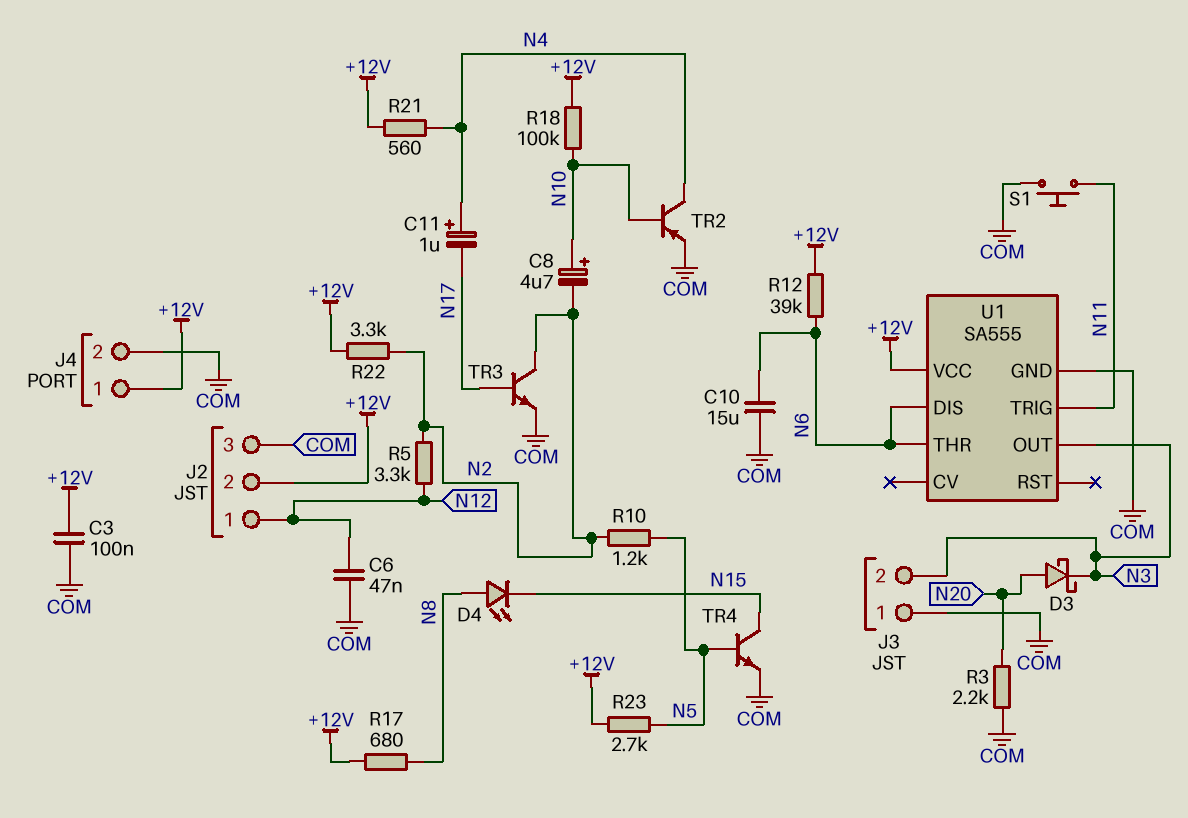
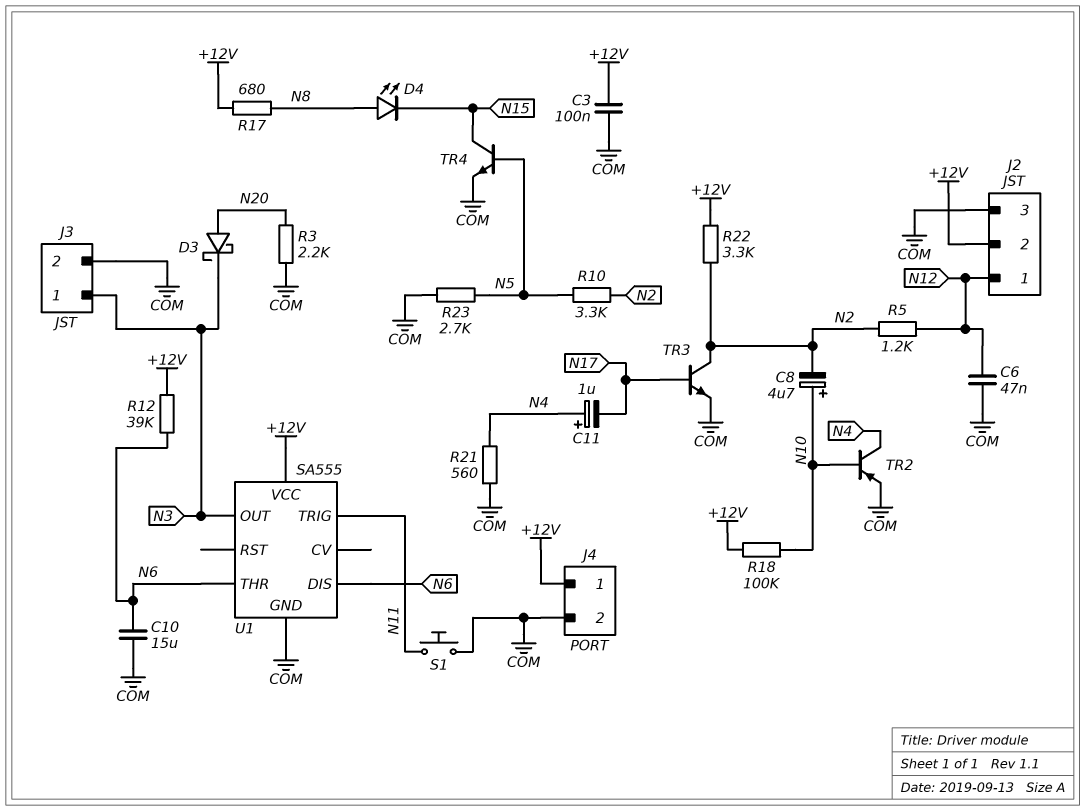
J3 pin 1: COM -> N3
J3 pin 2: N3 -> COM
R5: 3.3k (N2, N12) -> 1.2k (N2, N12)
R10: 1.2k (N2, N5) -> 3.3k (N2, N5)
R21: 560 (+12V, N4) -> 560 (COM, N4)
R23: 2.7k (+12V, N5) -> 2.7k (COM, N5)

